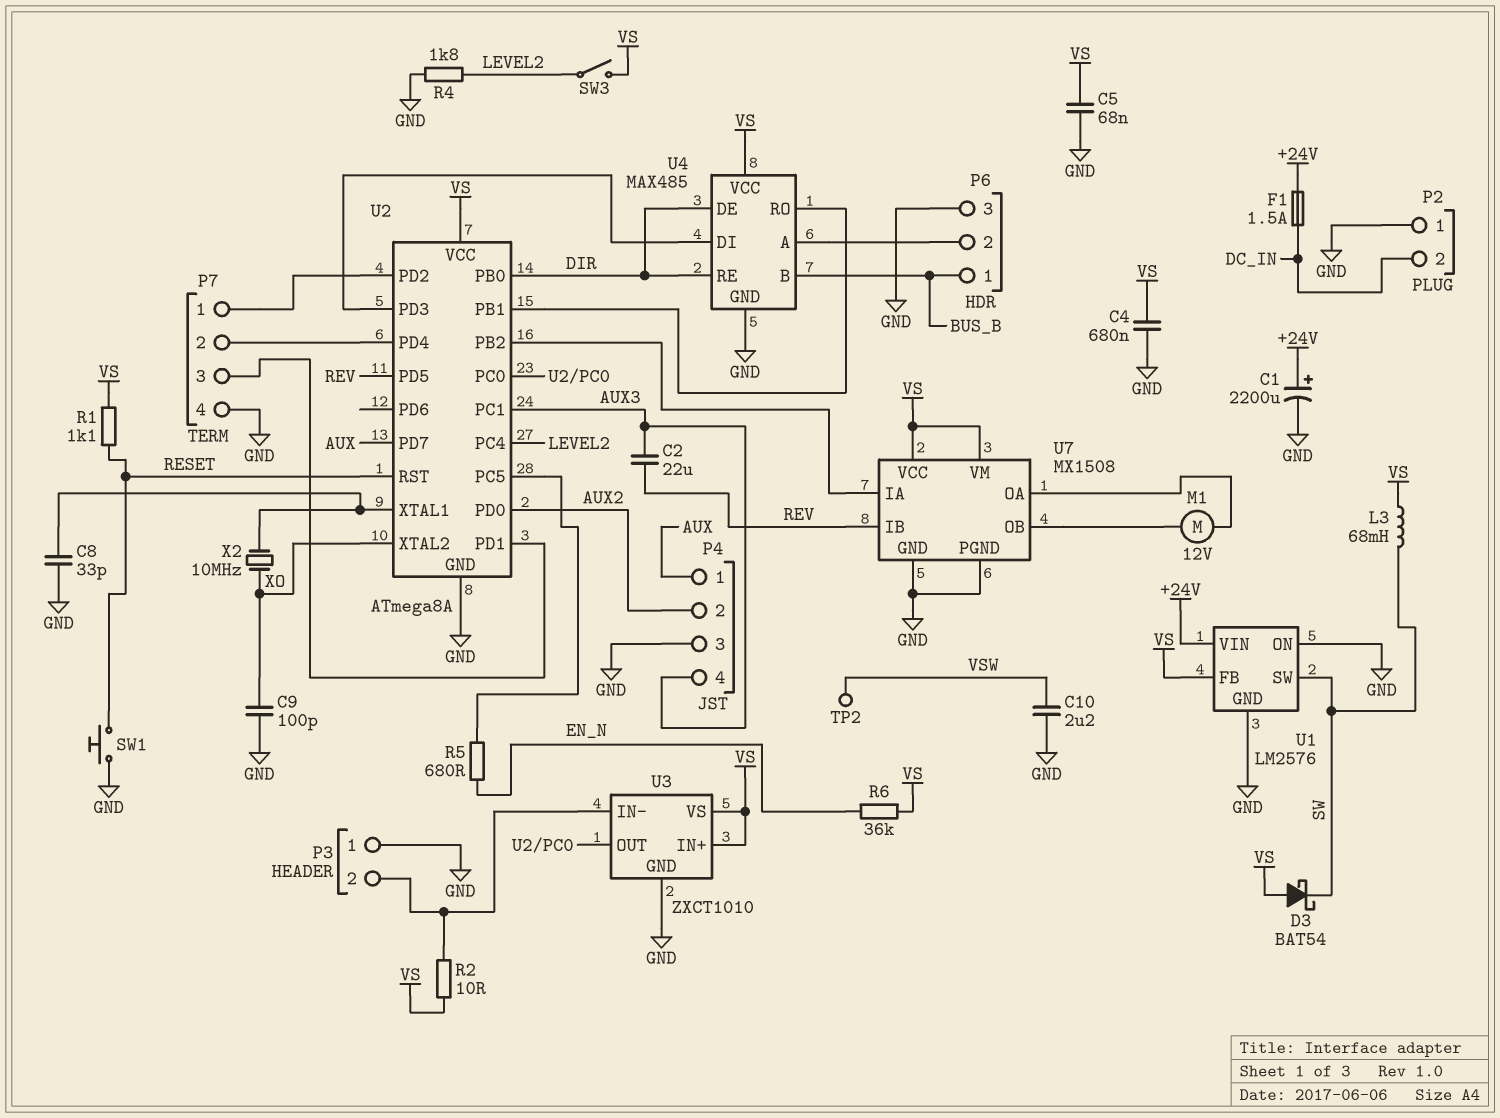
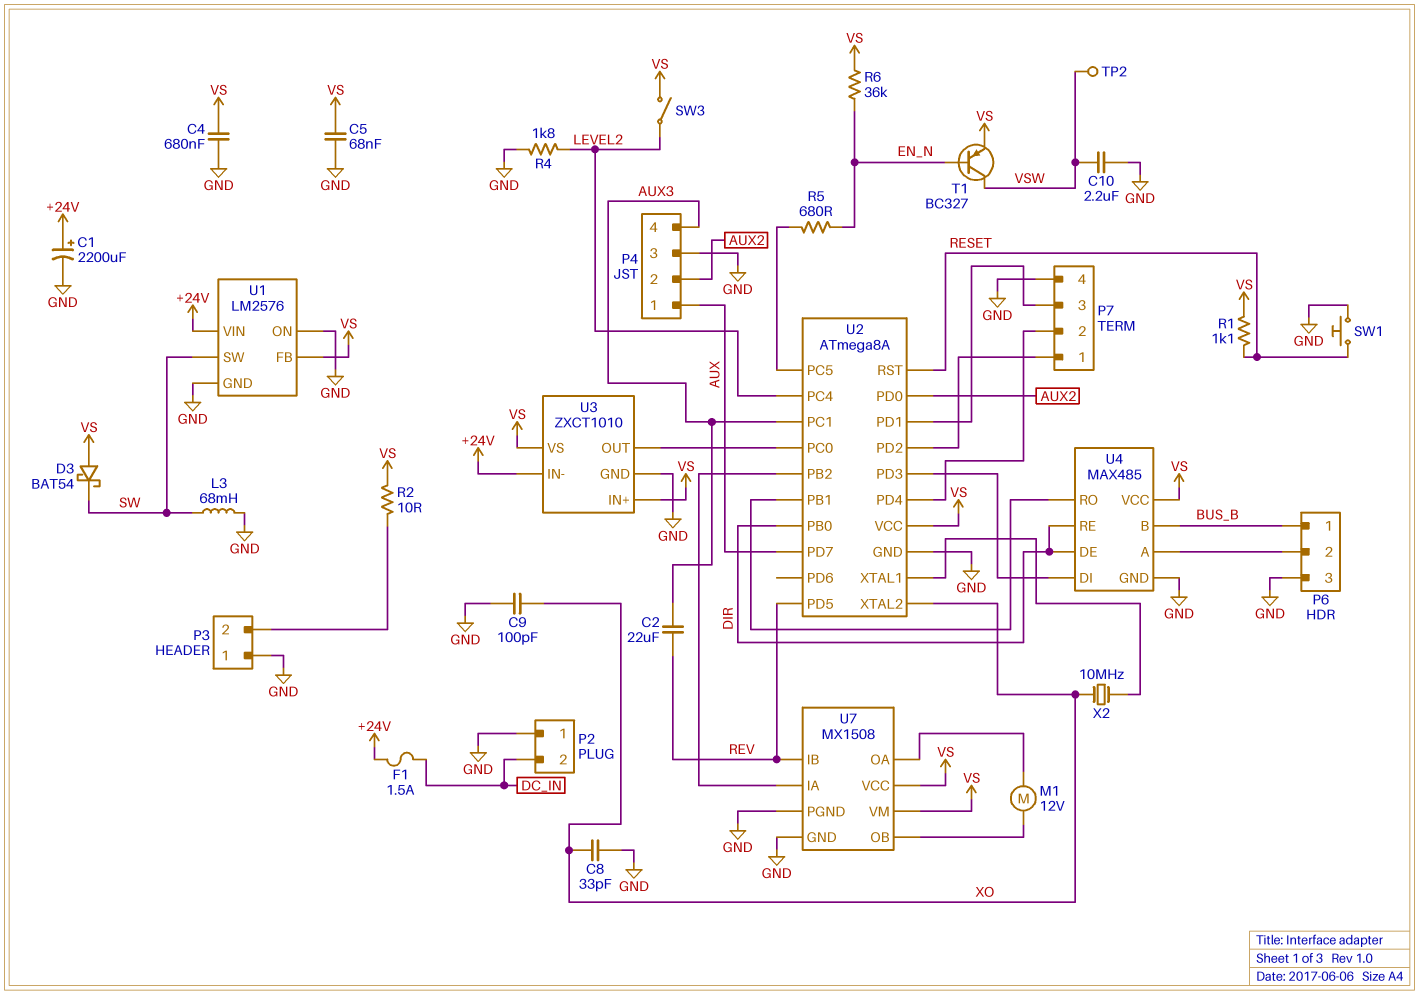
C8: 33pF (GND, U2/XTAL1) -> 33pF (GND, XO)
L3: 68mH (SW, VS) -> 68mH (GND, SW)
T1: none -> PNP BC327 (B EN_N, C VSW, E VS)
U3 pin IN-: P3/2 -> +24V

